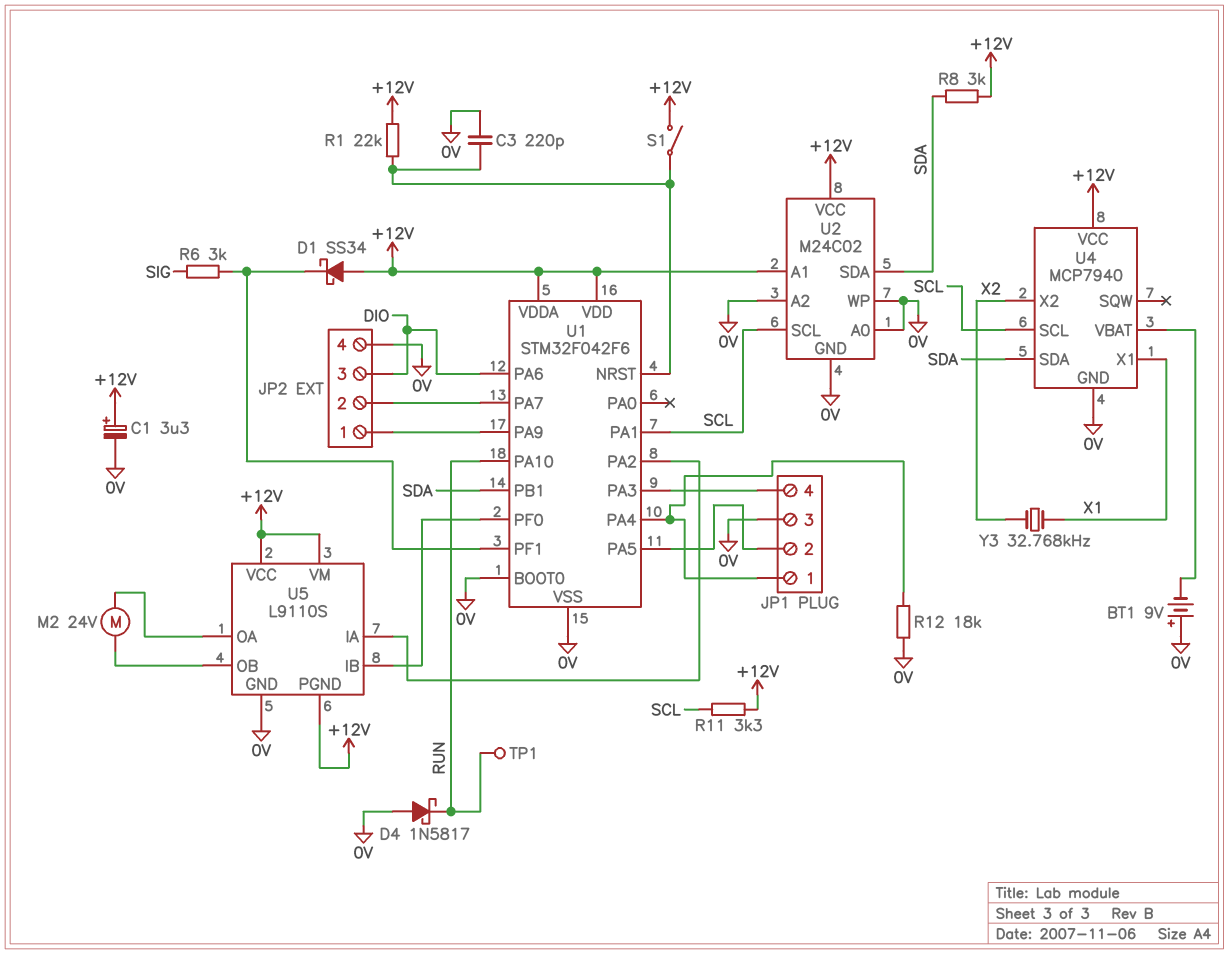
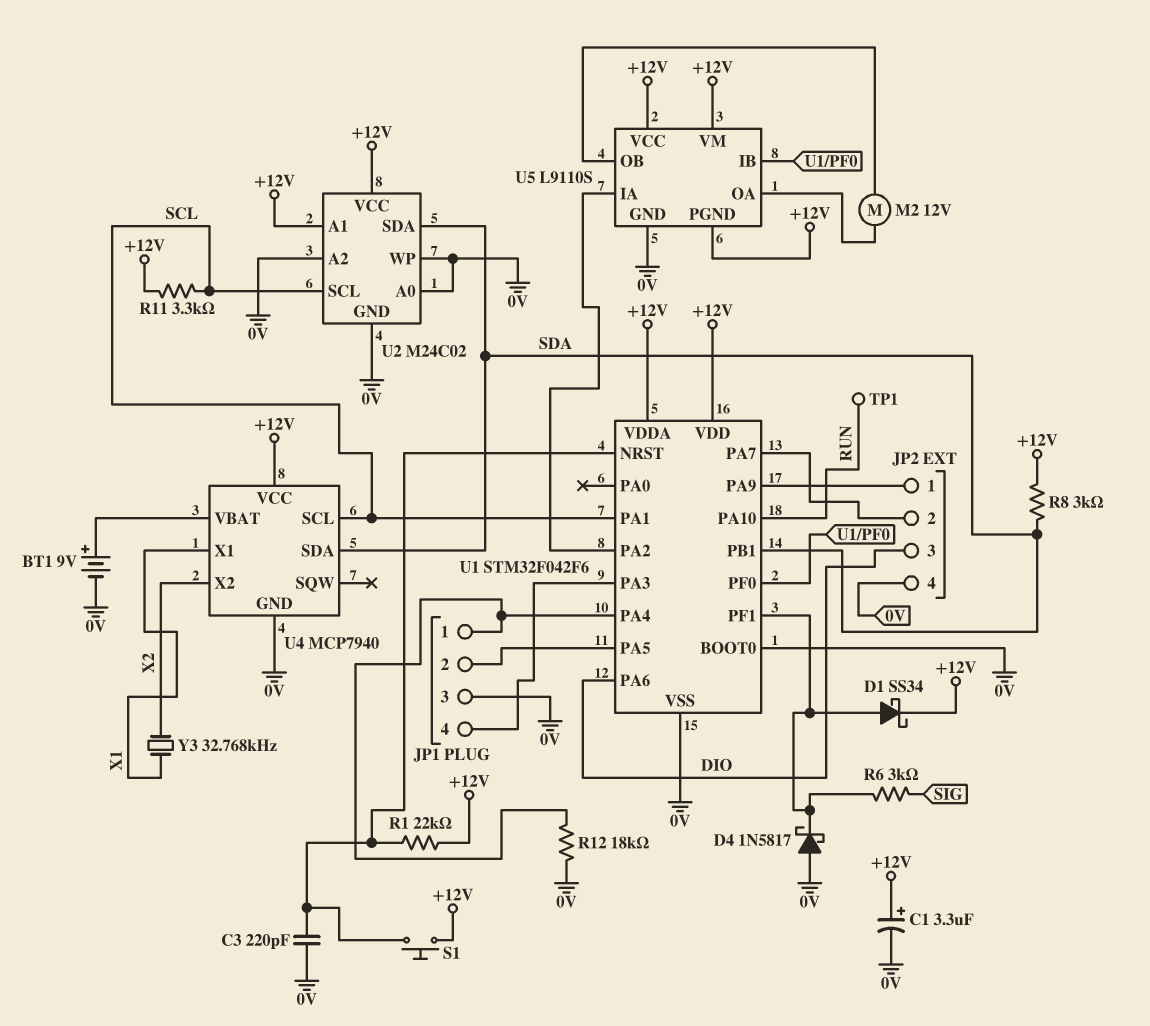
BT1: 9V (plus 0V, minus U4/VBAT) -> 9V (plus U4/VBAT, minus 0V)
D1: schottky SS34 (A +12V, K U1/PF1) -> schottky SS34 (A U1/PF1, K +12V)
D4: schottky 1N5817 (A 0V, K RUN) -> schottky 1N5817 (A 0V, K U1/PF1)
M2: motor 24V (U5/OA, U5/OB) -> motor 12V (U5/OA, U5/OB)
S1: switch (+12V, U1/NRST) -> button (+12V, U1/NRST)

